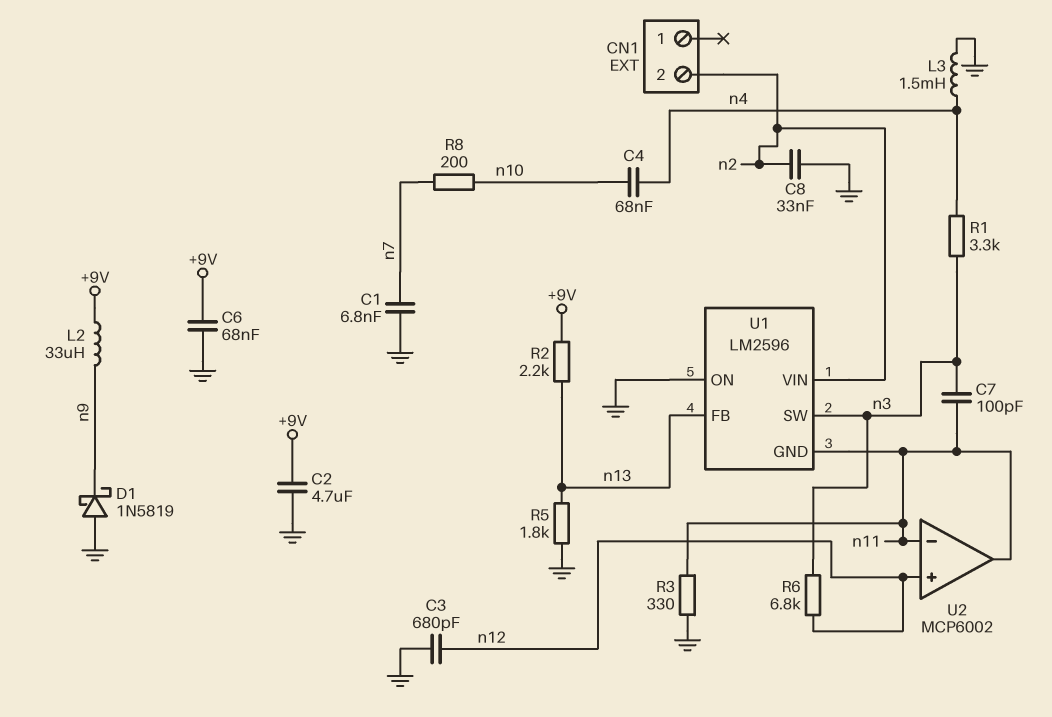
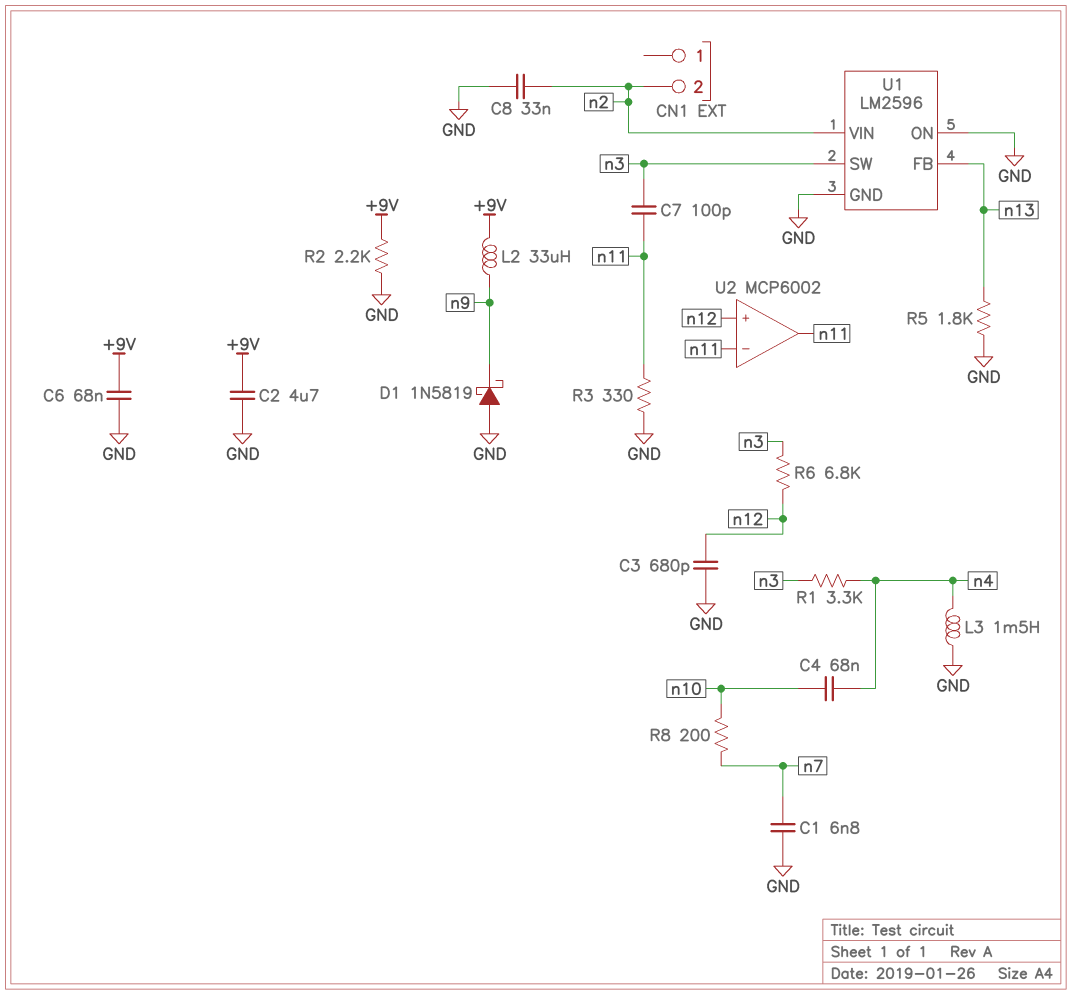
R2: 2.2k (+9V, n13) -> 2.2k (+9V, GND)
U1 pin GND: n11 -> GND

